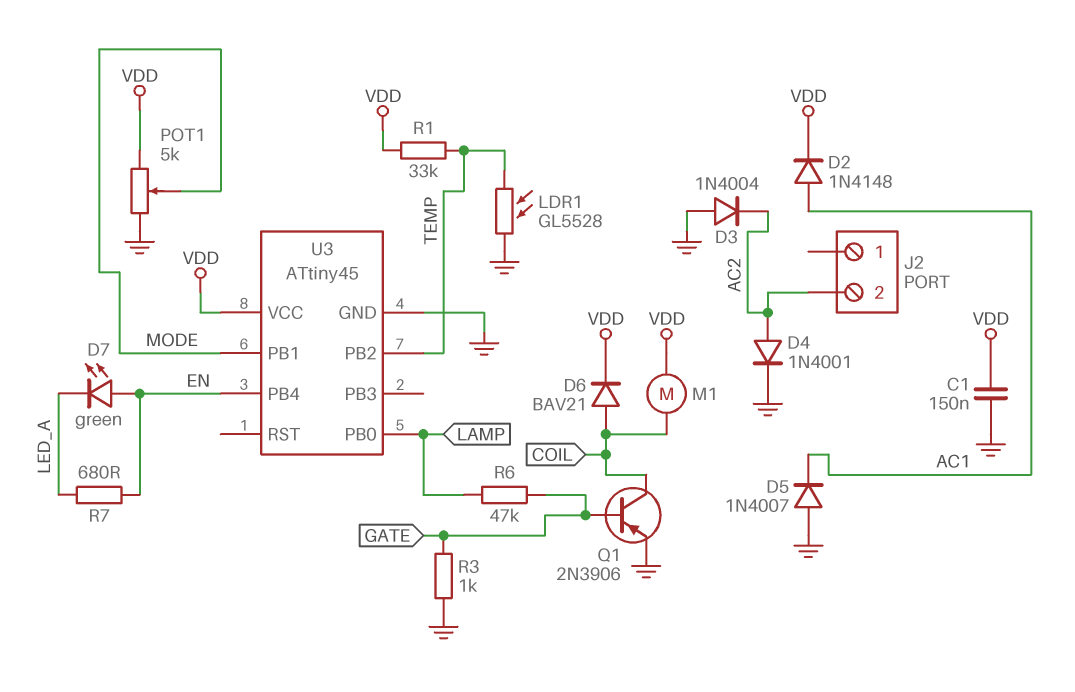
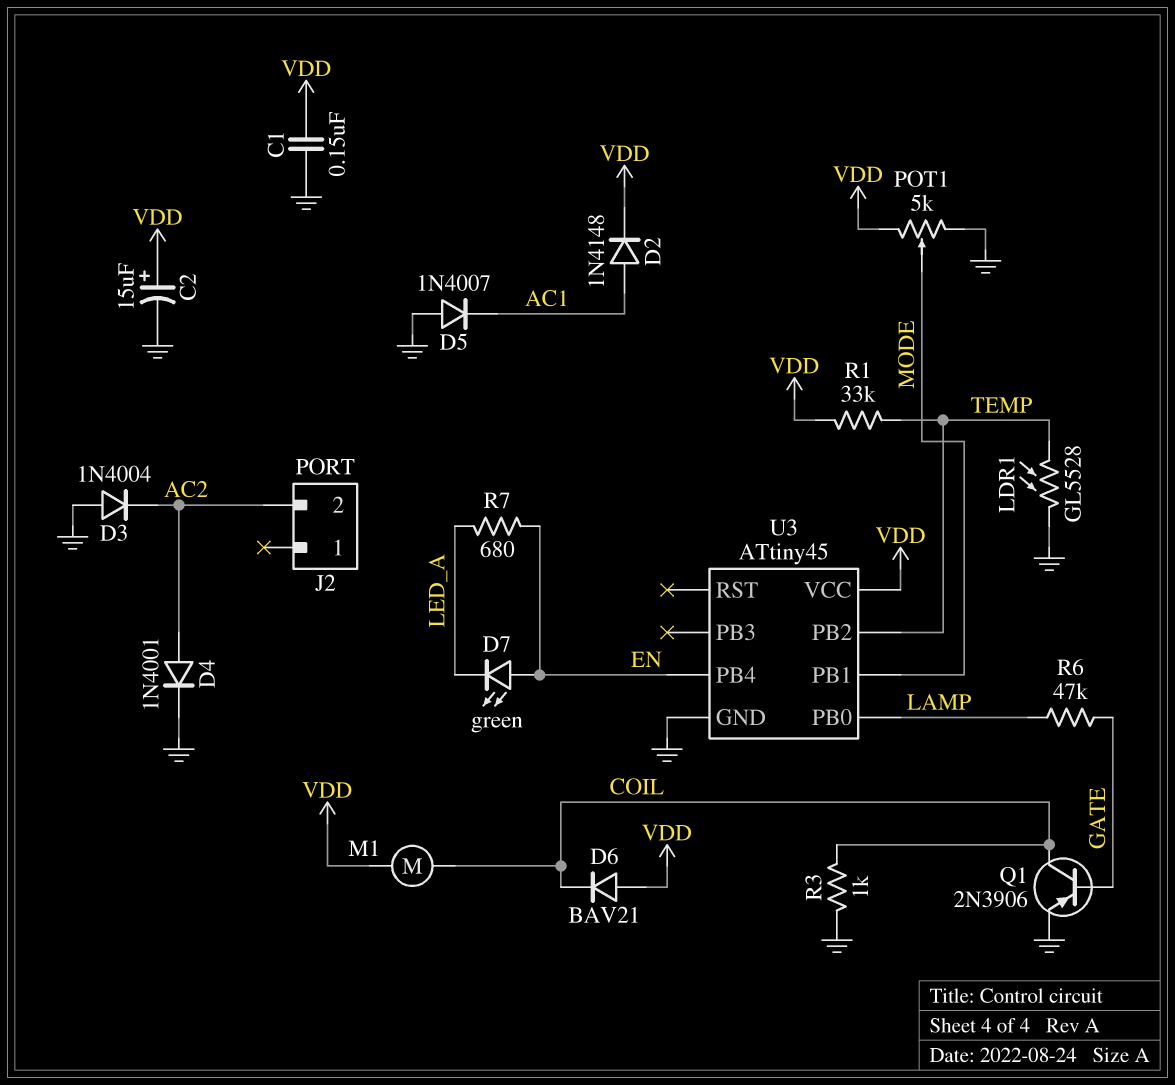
C2: none -> 15uF (plus VDD, minus GND)
D6: diode BAV21 (A COIL, K VDD) -> diode BAV21 (A VDD, K COIL)
R3: 1k (GATE, GND) -> 1k (COIL, GND)

